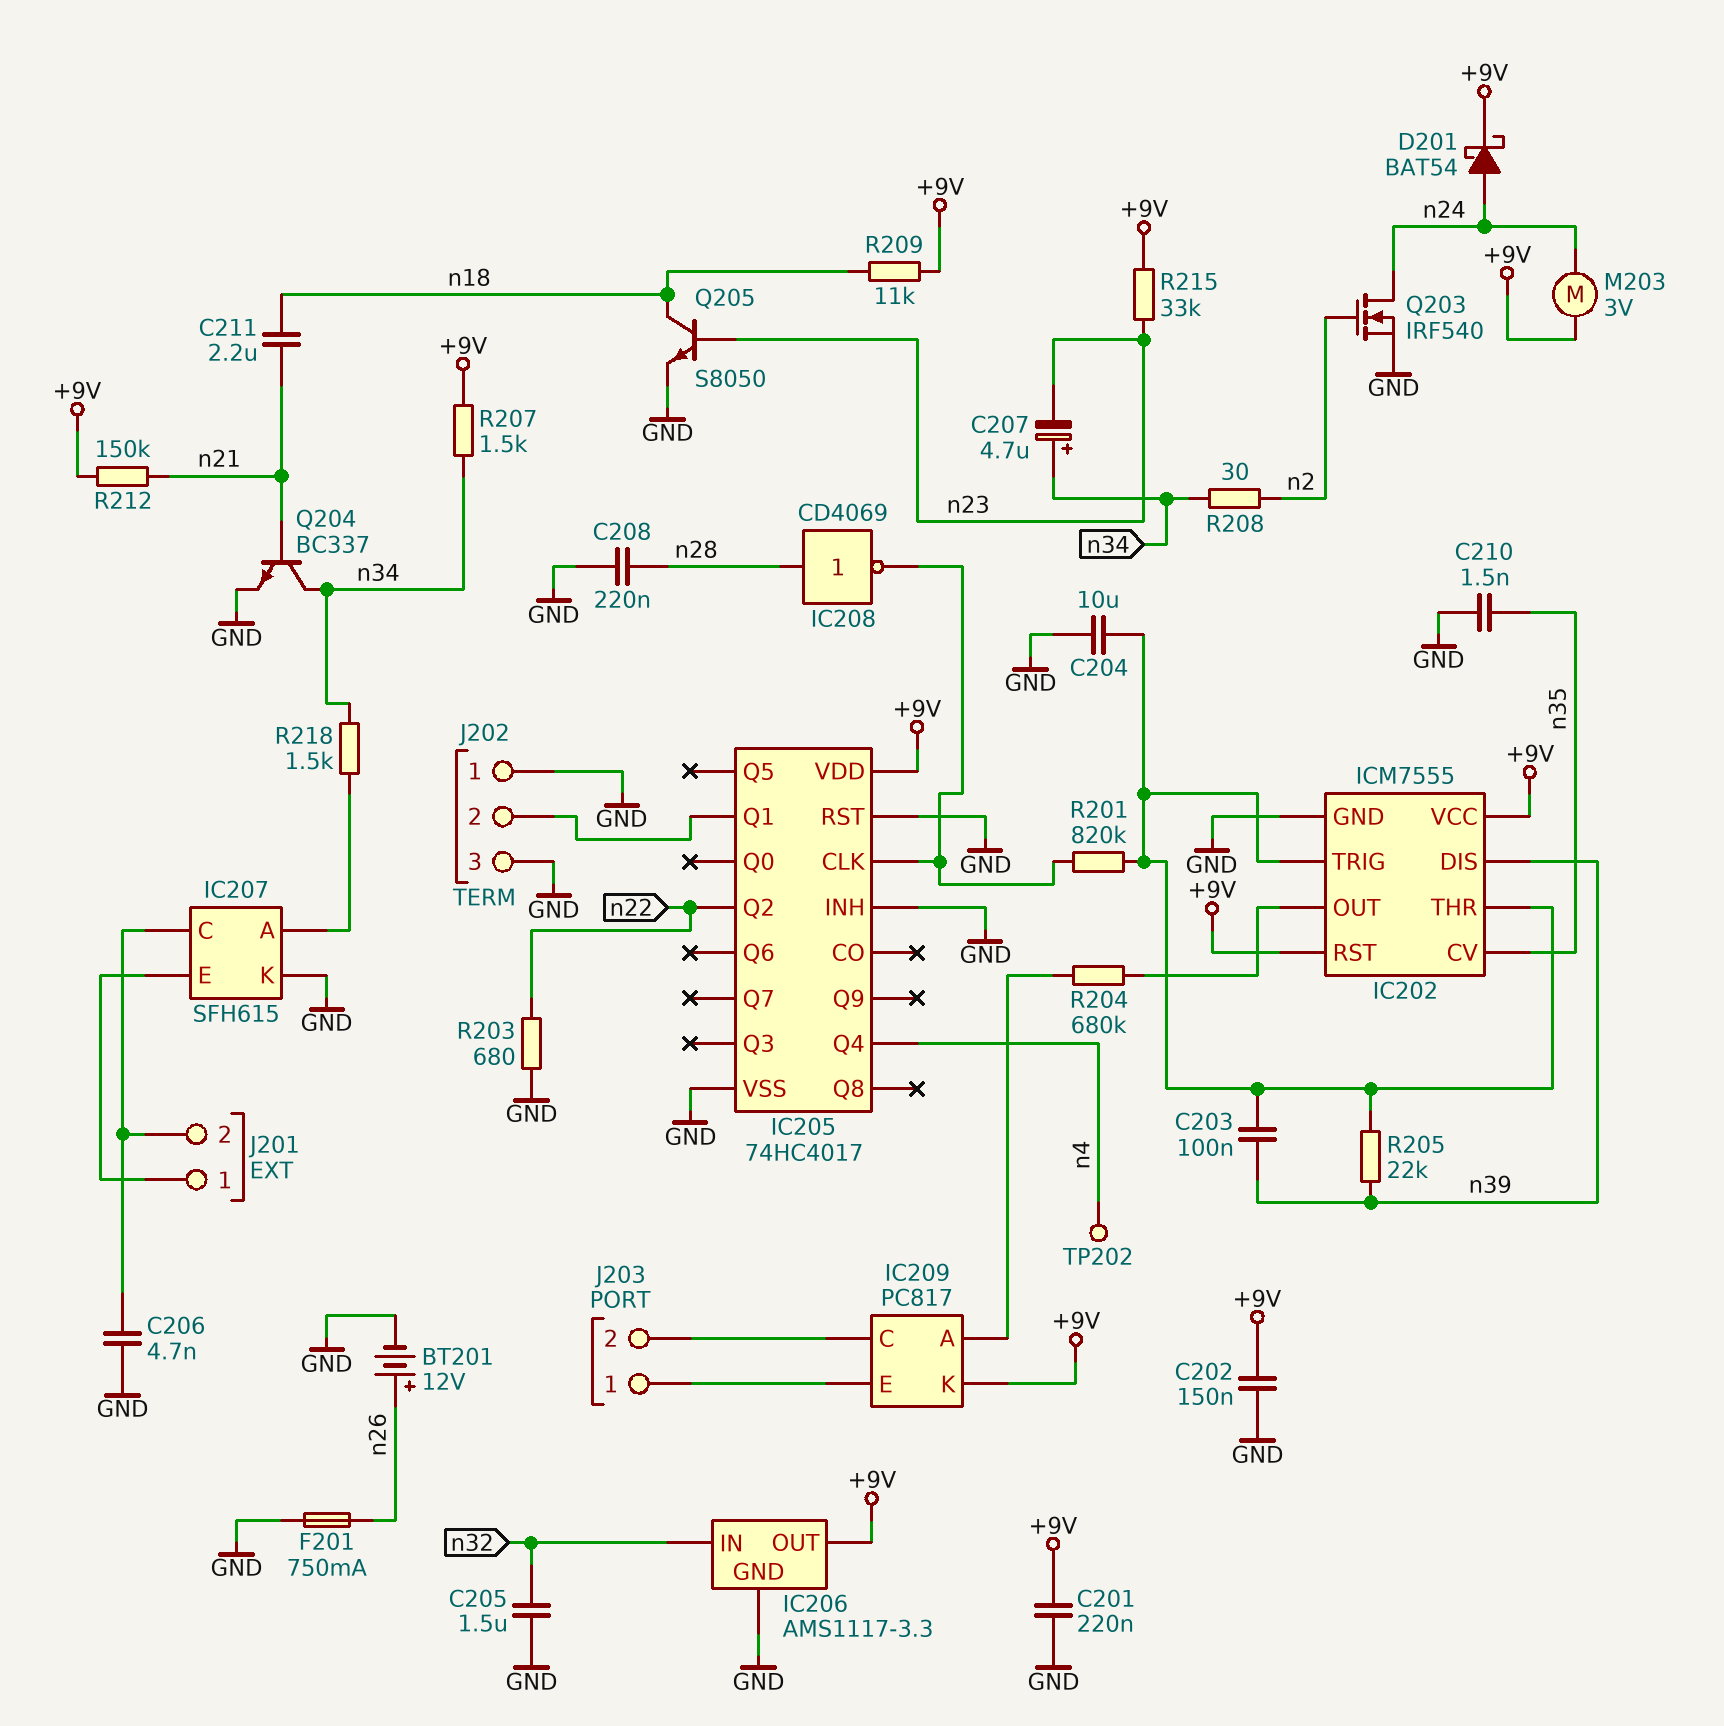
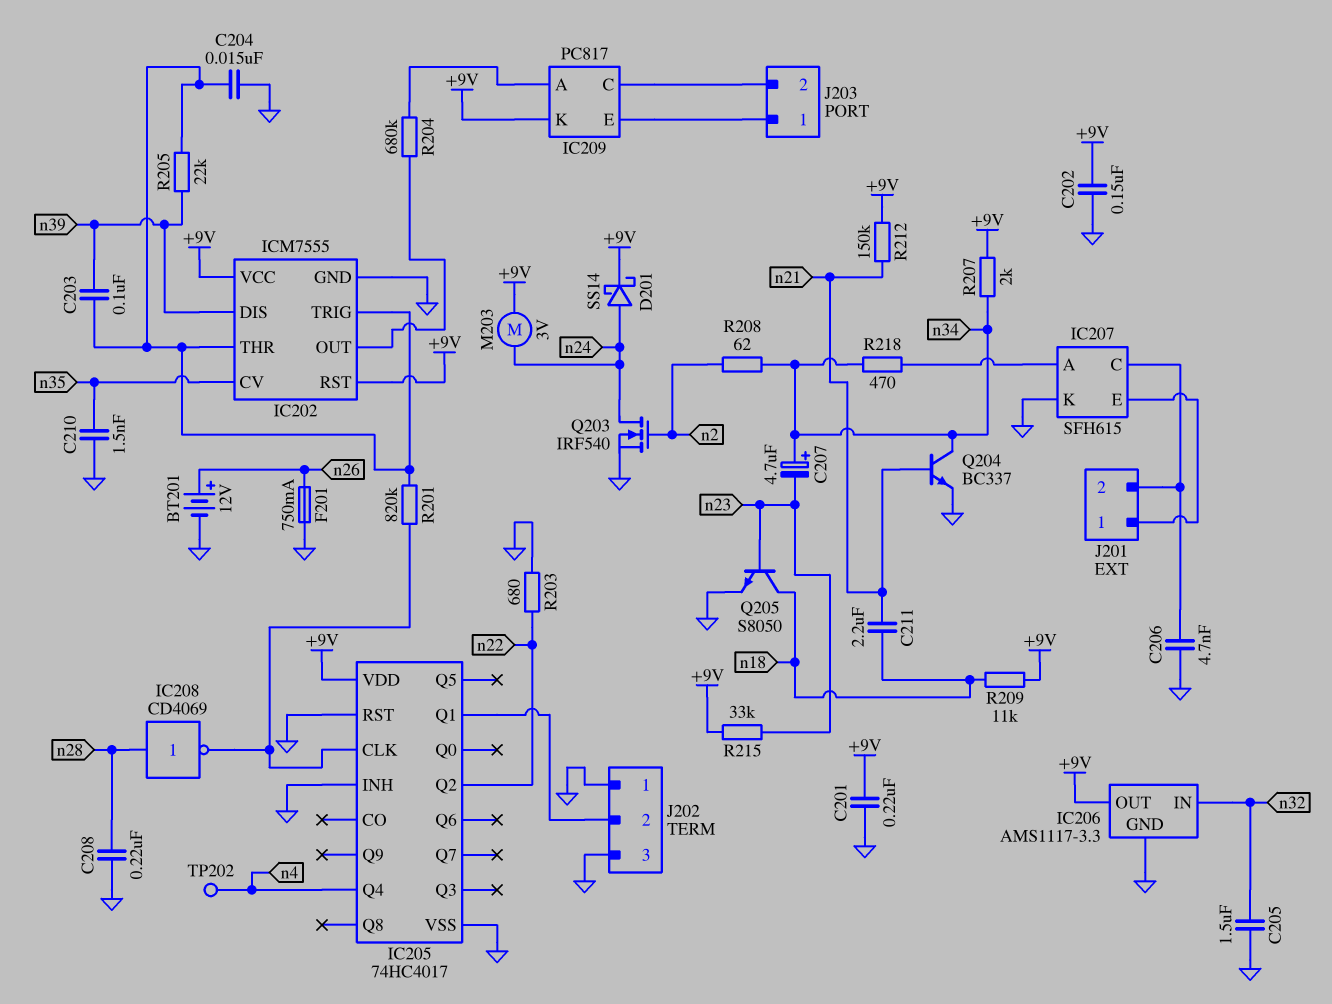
C204: 10uF (GND, IC202/THR) -> 15nF (GND, IC202/THR)
D201: schottky BAT54 (A n24, K +9V) -> schottky SS14 (A n24, K +9V)
R207: 1.5k (+9V, n34) -> 2k (+9V, n34)
R208: 30 (n2, n34) -> 62 (n2, n34)
R218: 1.5k (IC207/A, n34) -> 470 (IC207/A, n34)

